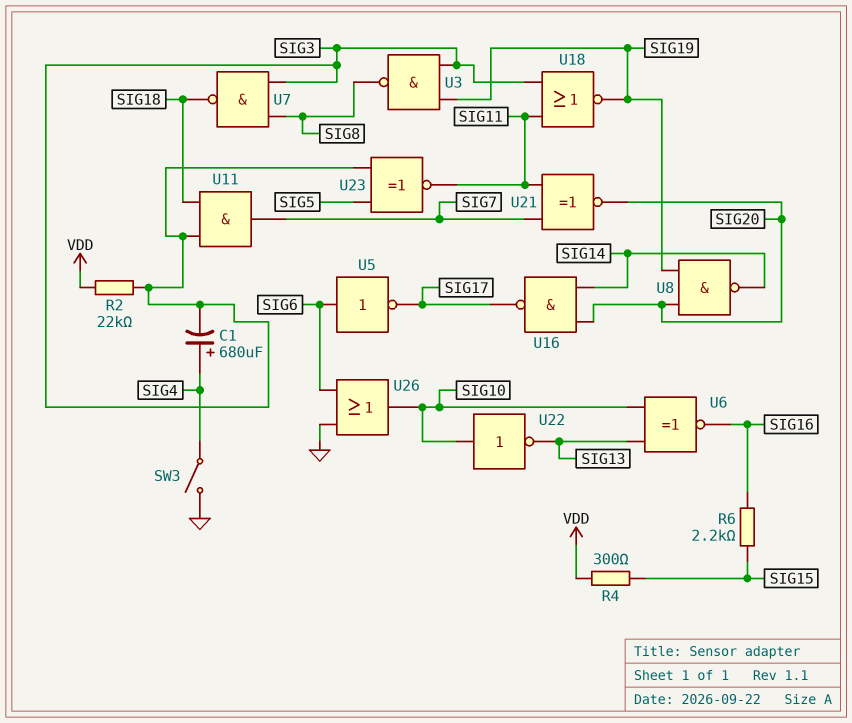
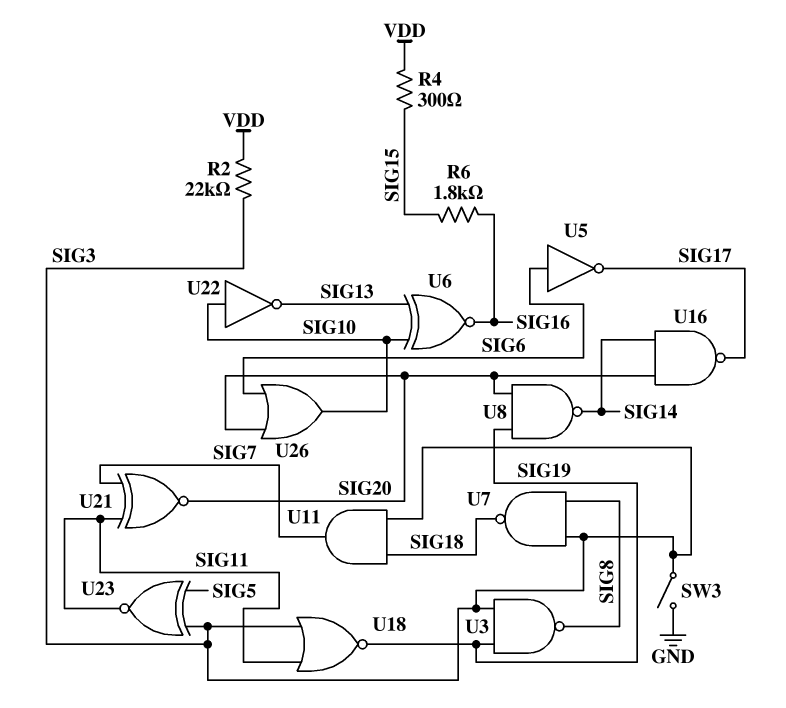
C1: 680uF (plus SIG4, minus SIG3) -> none
R6: 2.2k (SIG15, SIG16) -> 1.8k (SIG15, SIG16)
SW3: switch (GND, SIG4) -> switch (GND, SIG3)
U26: OR (in GND, in SIG6, out SIG10) -> OR (in SIG6, in SIG20, out SIG10)

